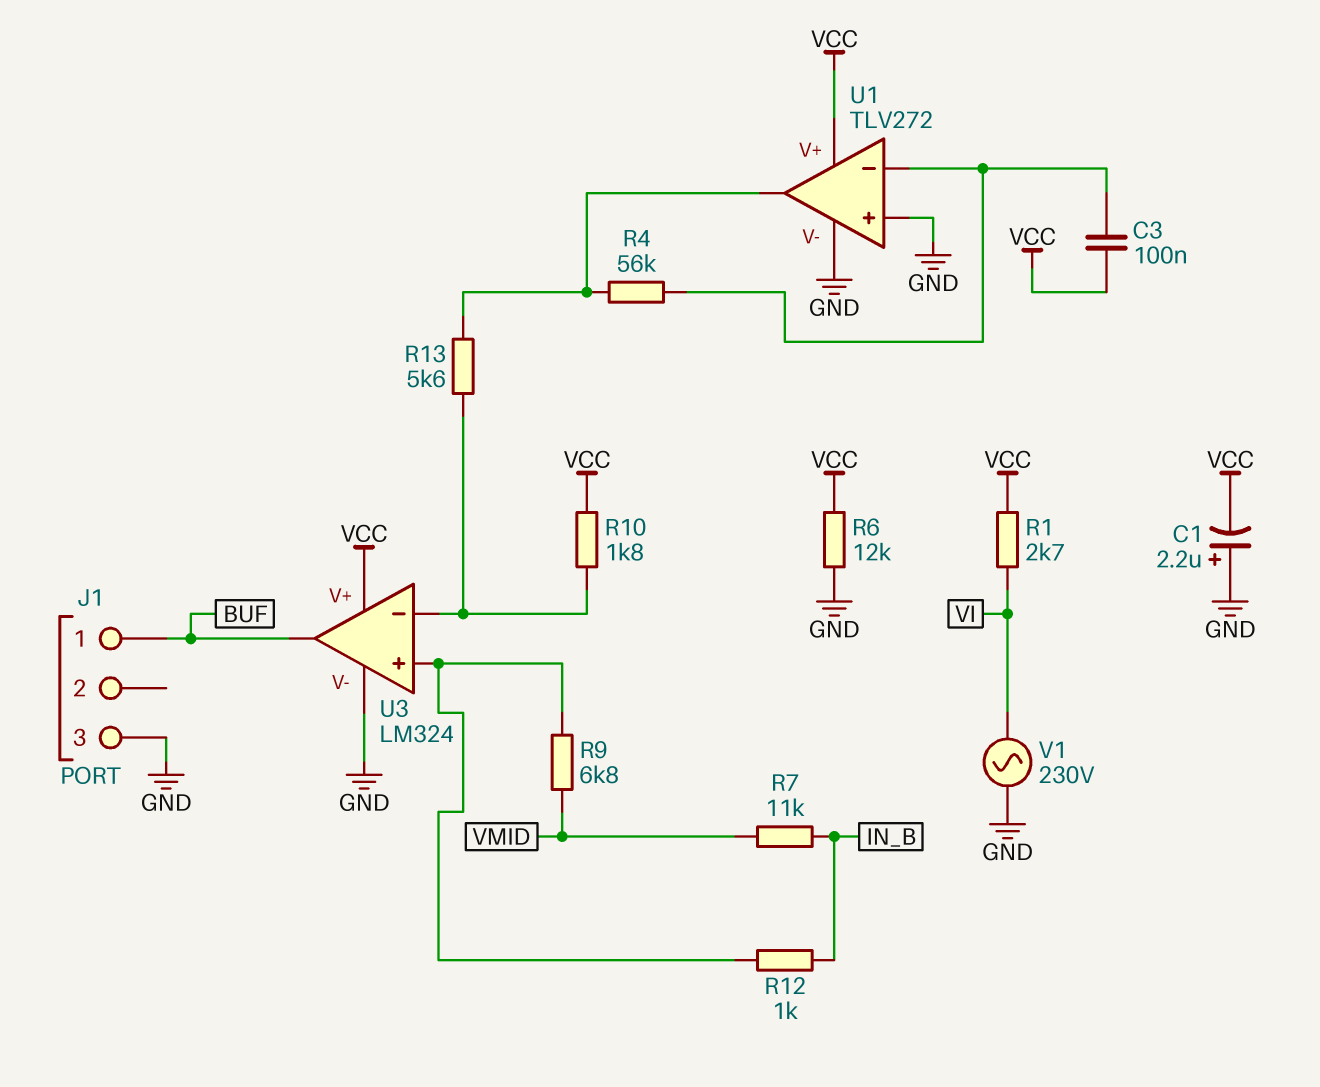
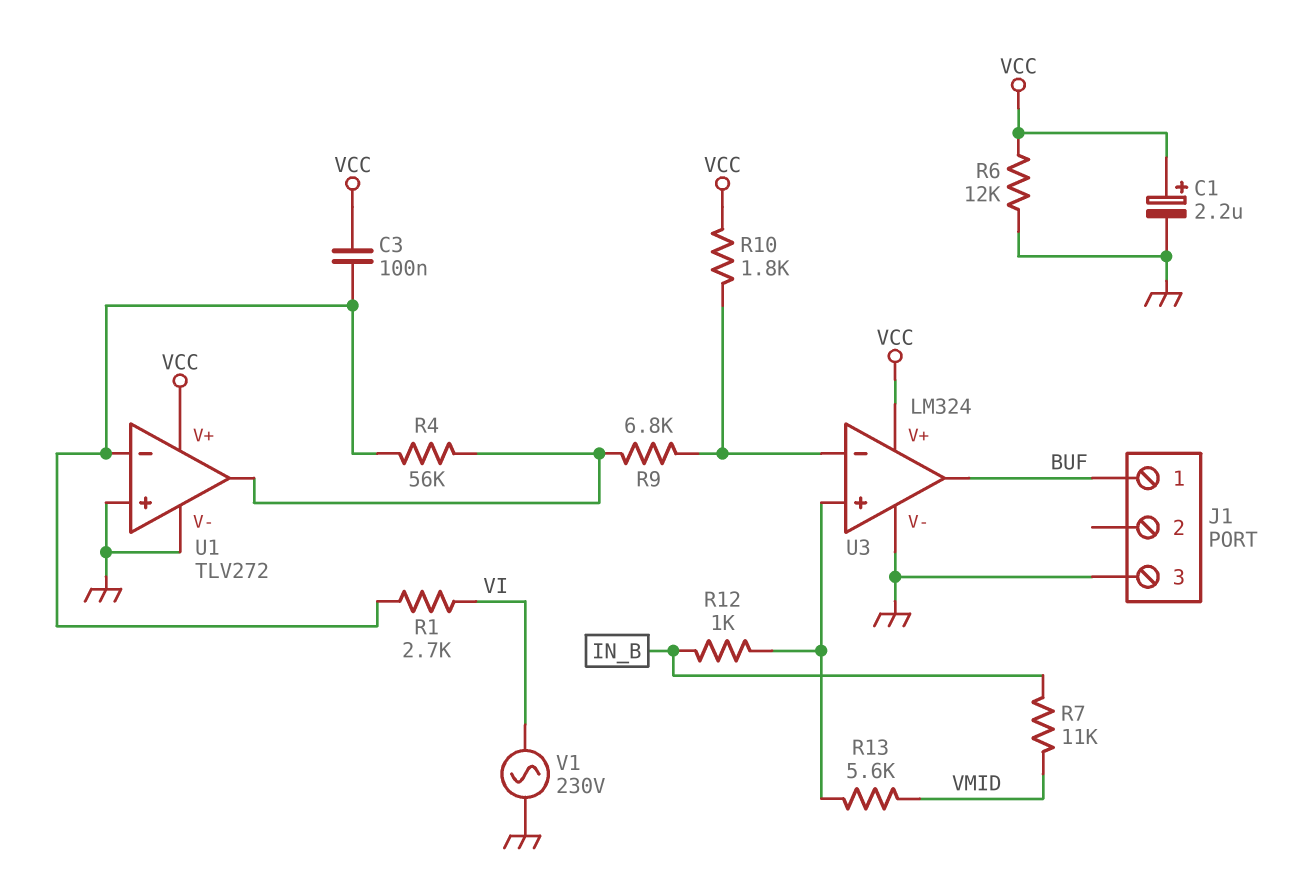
C1: 2.2uF (plus GND, minus VCC) -> 2.2uF (plus VCC, minus GND)
R1: 2.7k (VCC, VI) -> 2.7k (U1/in-, VI)
R9: 6.8k (U3/in+, VMID) -> 6.8k (U1/out, U3/in-)
R13: 5.6k (U1/out, U3/in-) -> 5.6k (U3/in+, VMID)

